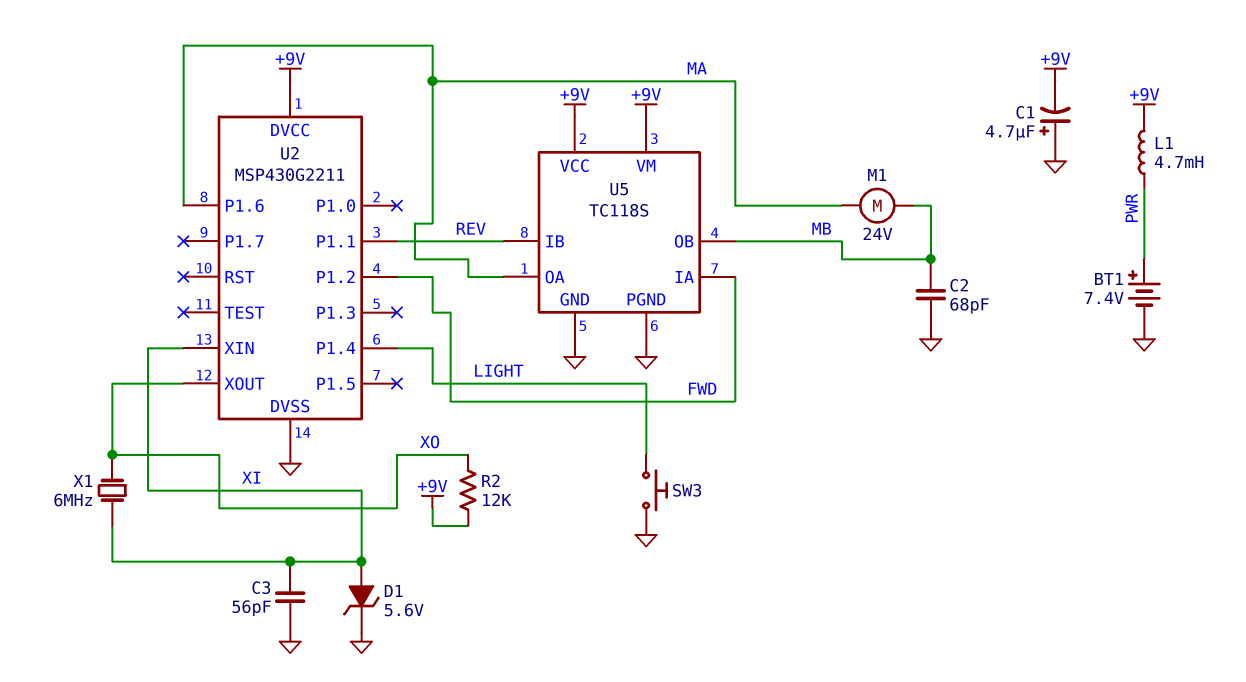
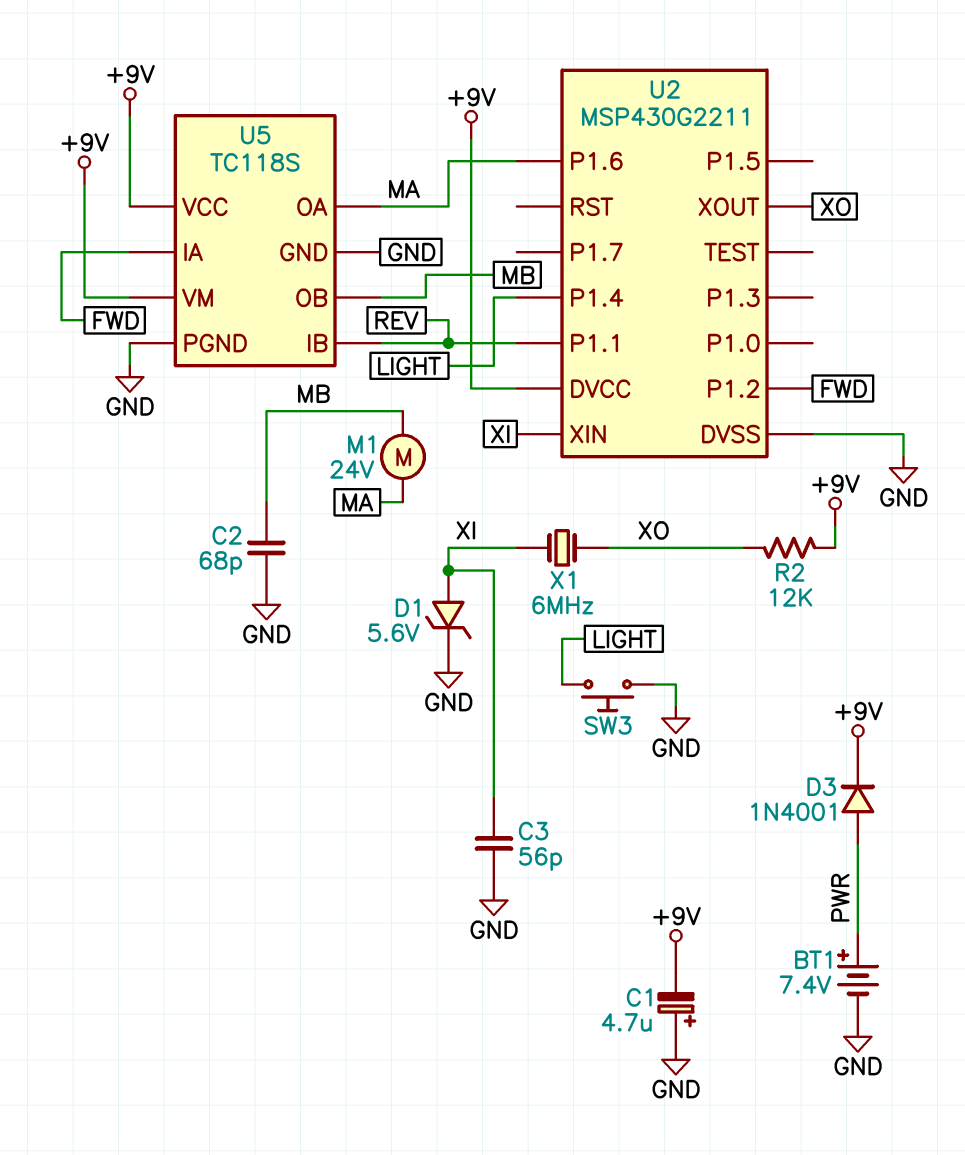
D3: none -> diode 1N4001 (A PWR, K +9V)
L1: 4.7mH (+9V, PWR) -> none

